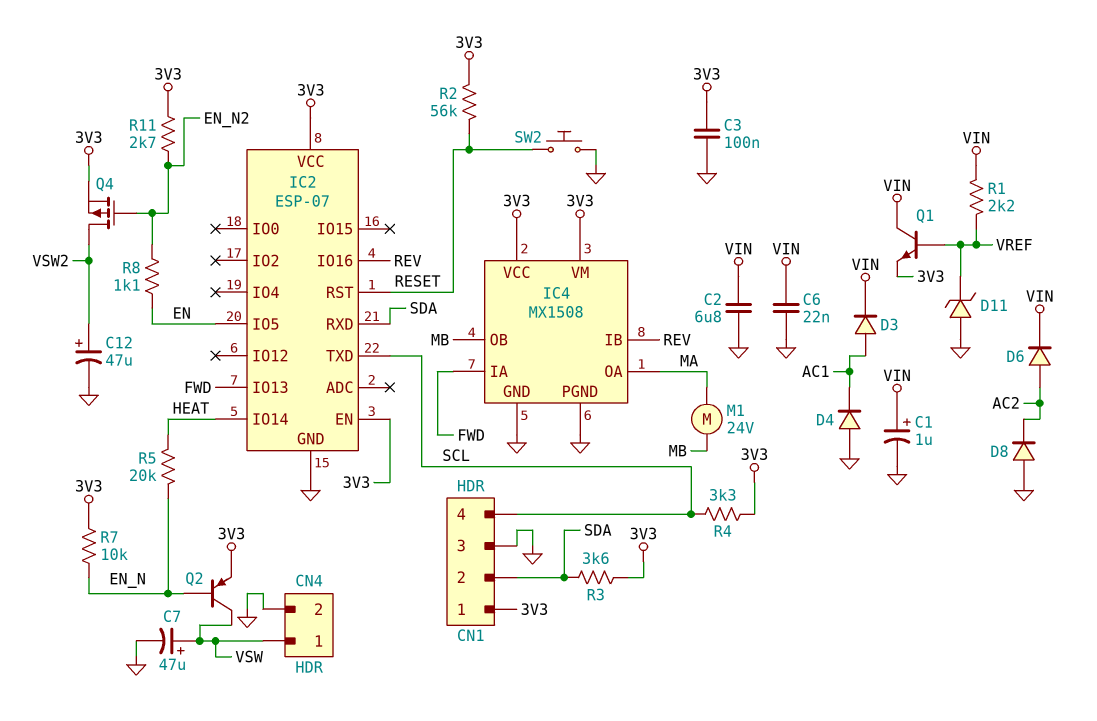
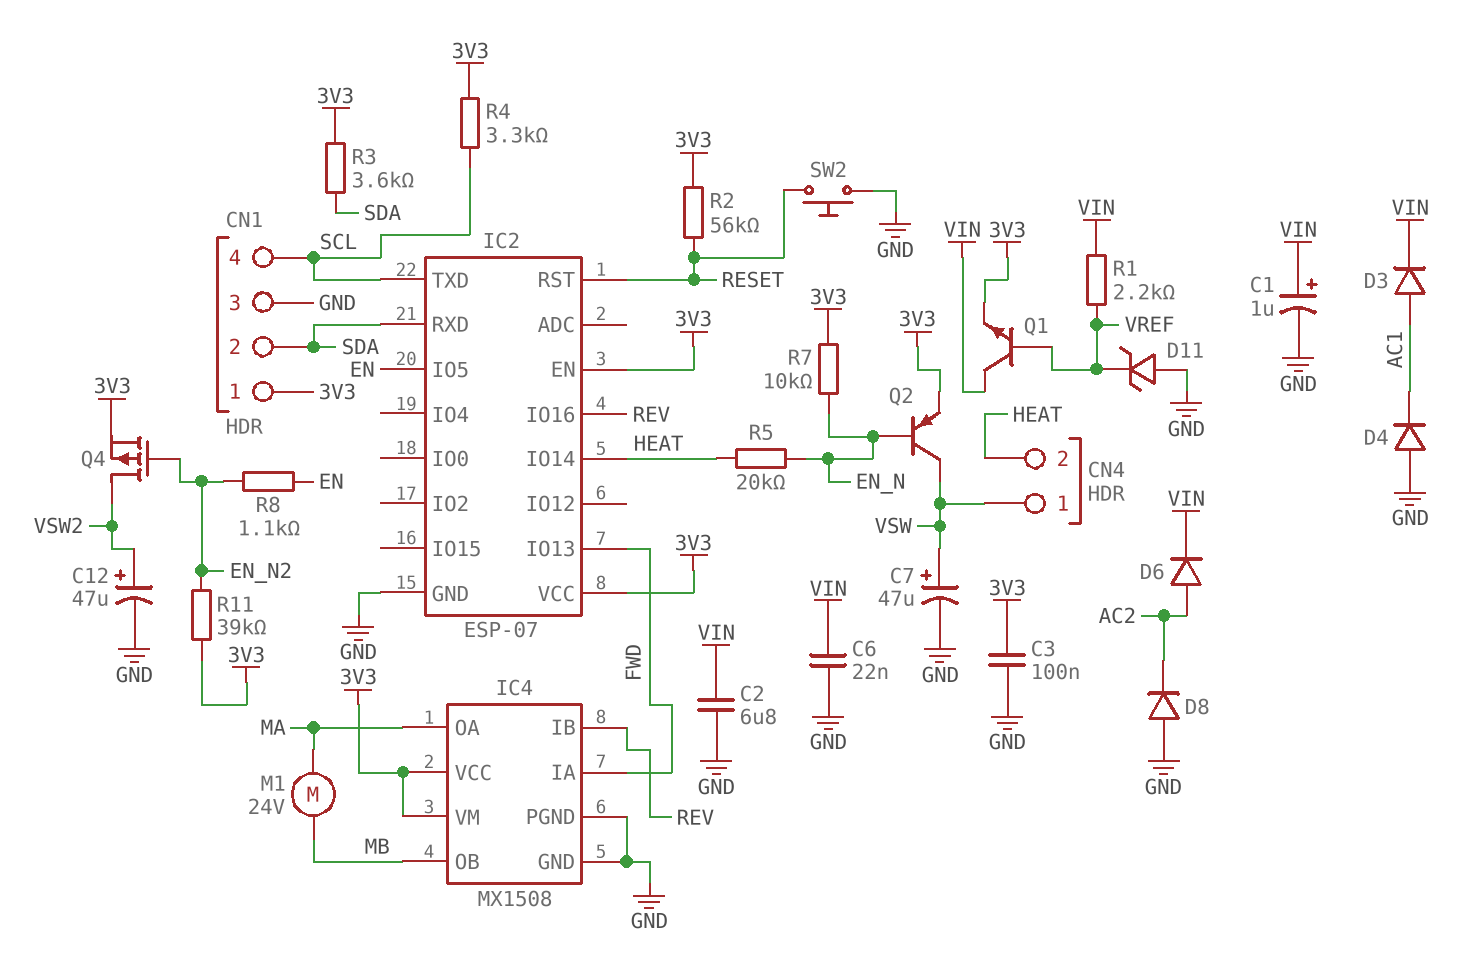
CN4 pin 2: GND -> HEAT
R11: 2.7k (3V3, EN_N2) -> 39k (3V3, EN_N2)

